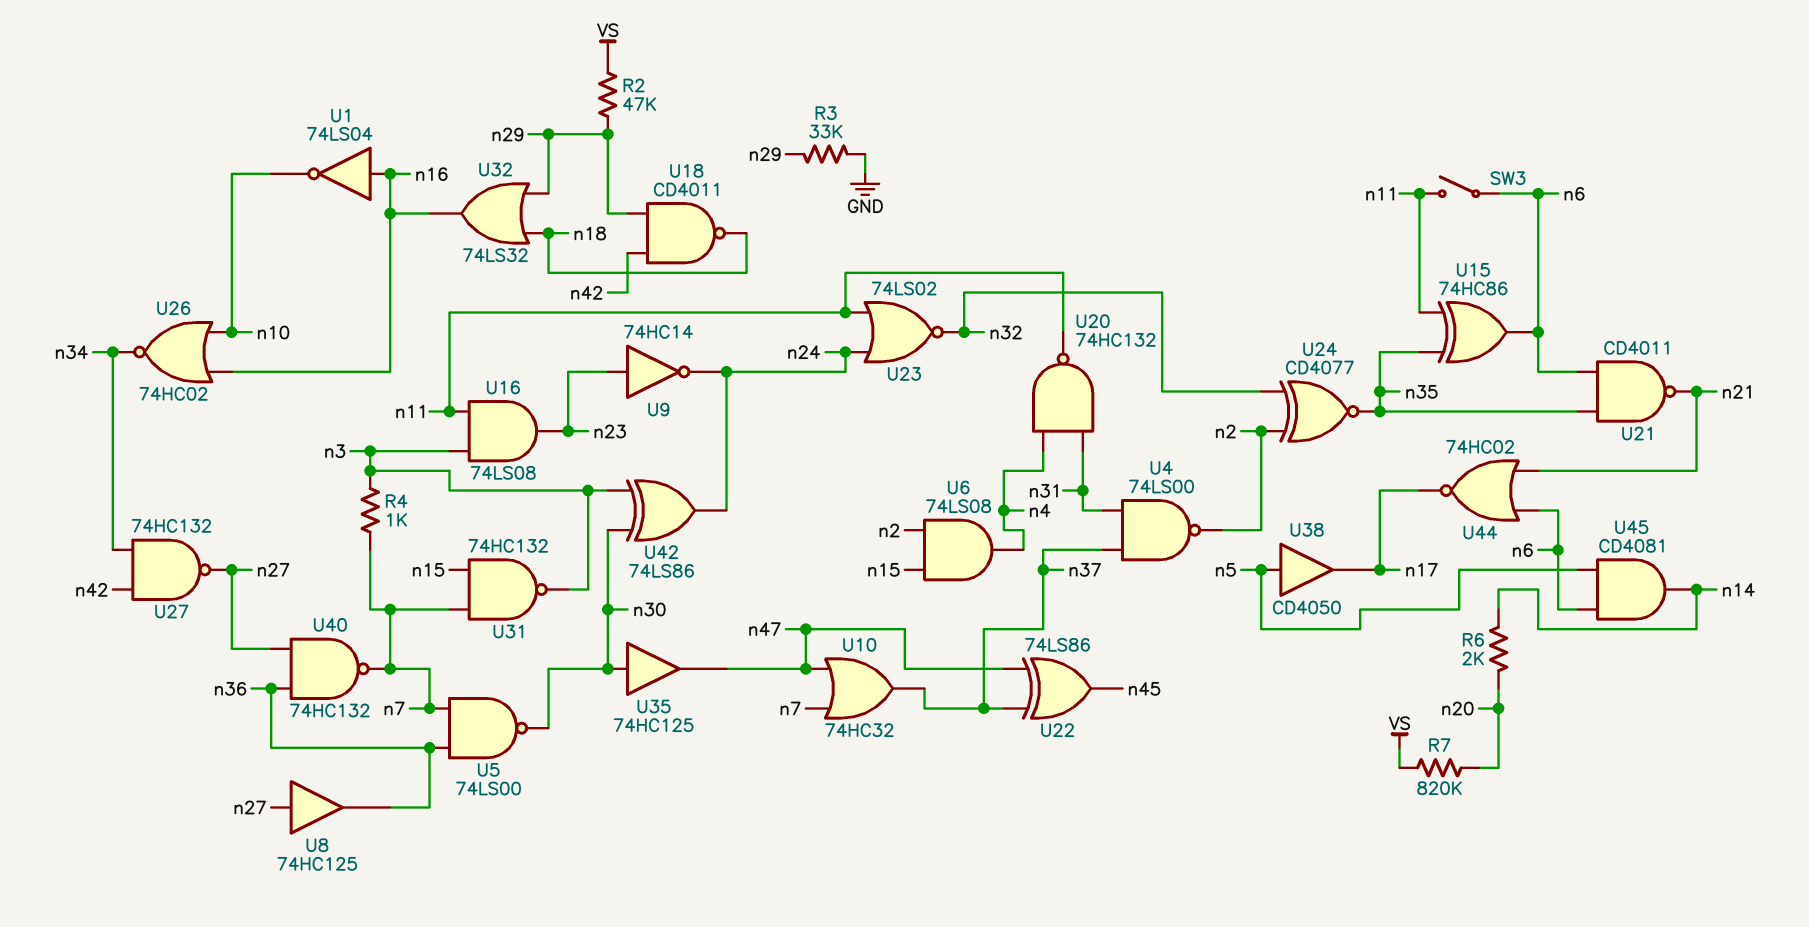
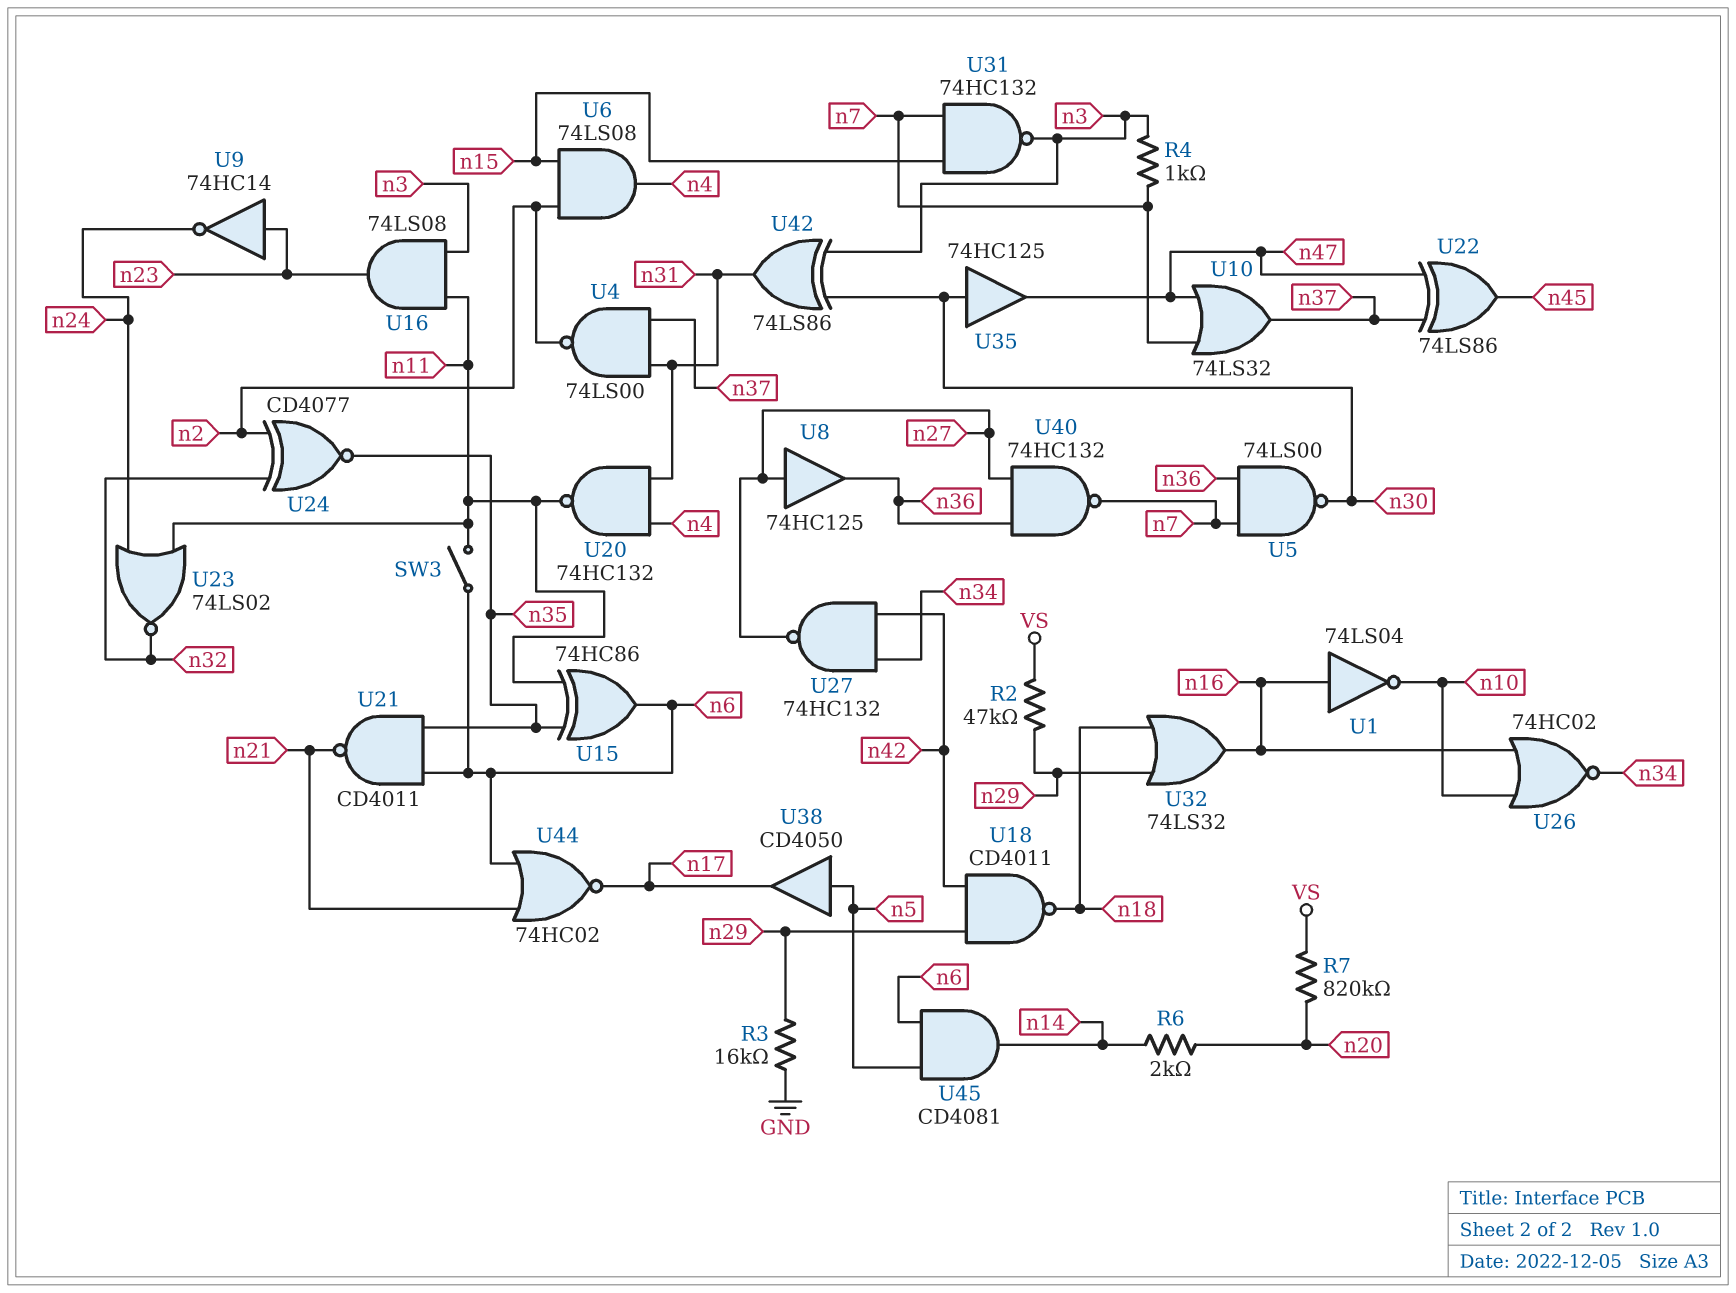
R3: 33k (GND, n29) -> 16k (GND, n29)
U10: OR 74HC32 (in n7, in n47, out n37) -> OR 74LS32 (in n7, in n47, out n37)
U42: XOR 74LS86 (in n3, in n30, out n24) -> XOR 74LS86 (in n3, in n30, out n31)

